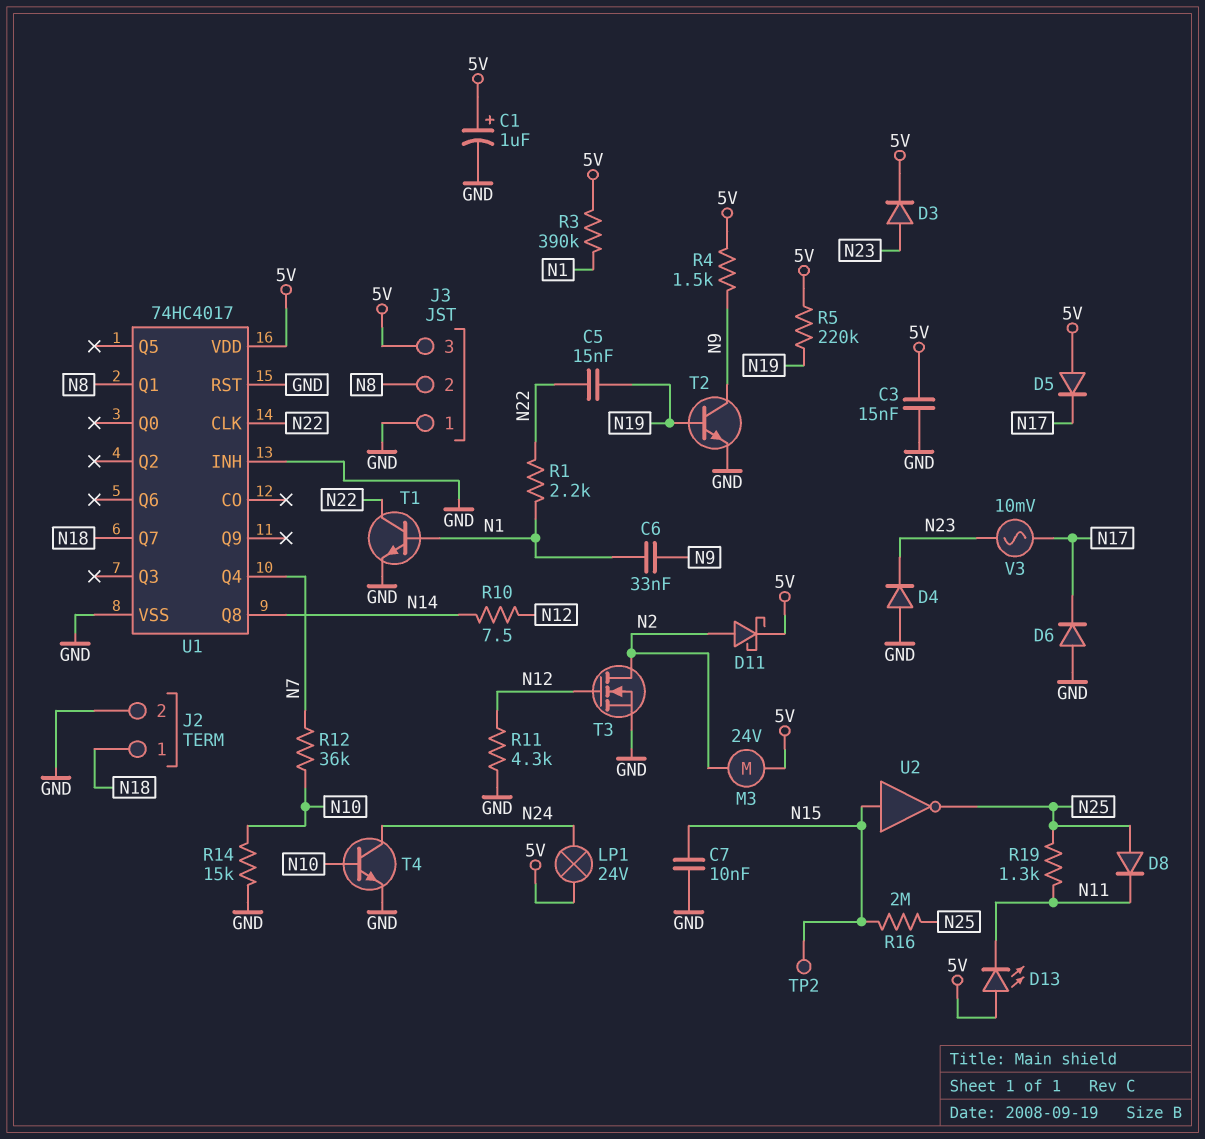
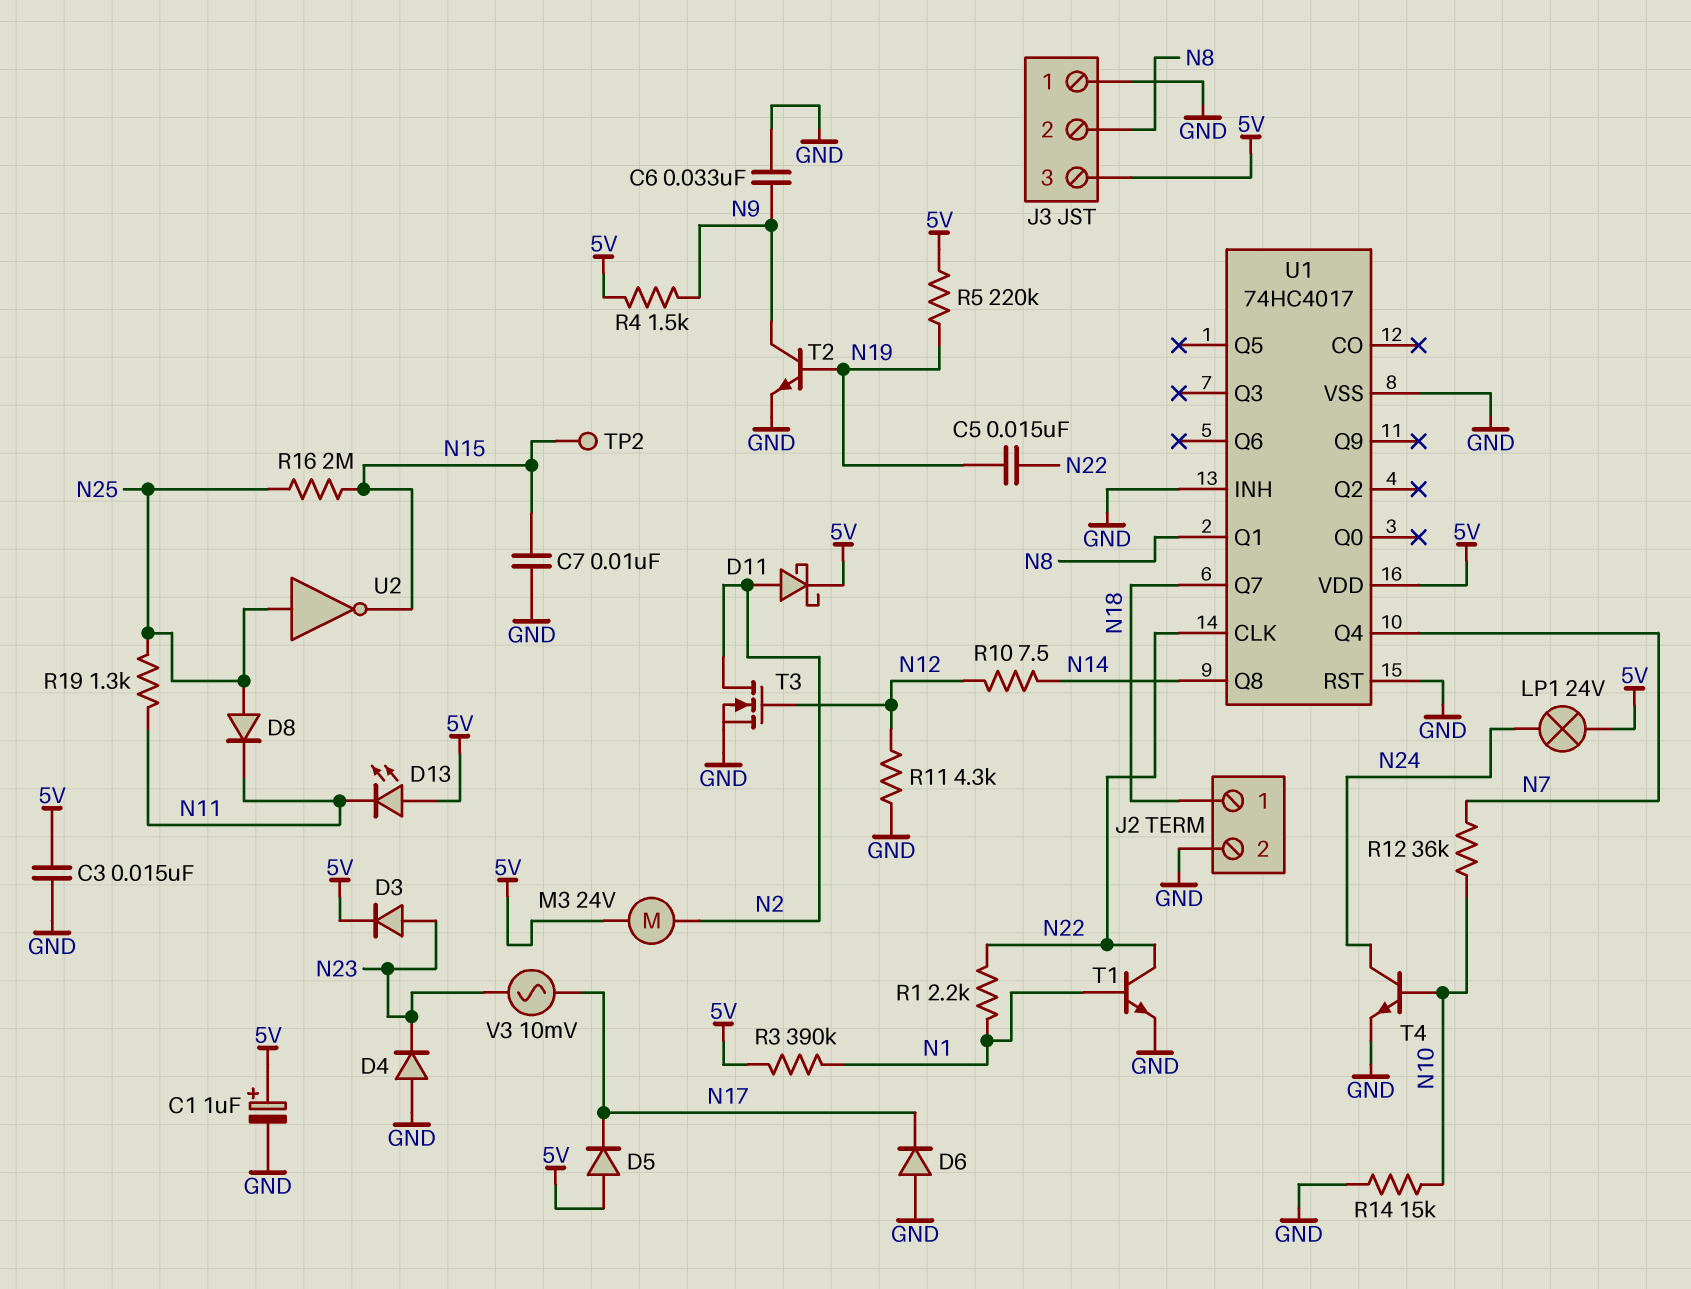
C6: 33nF (N1, N9) -> 33nF (GND, N9)
U2: NOT (in N15, out N25) -> NOT (in N25, out N15)

